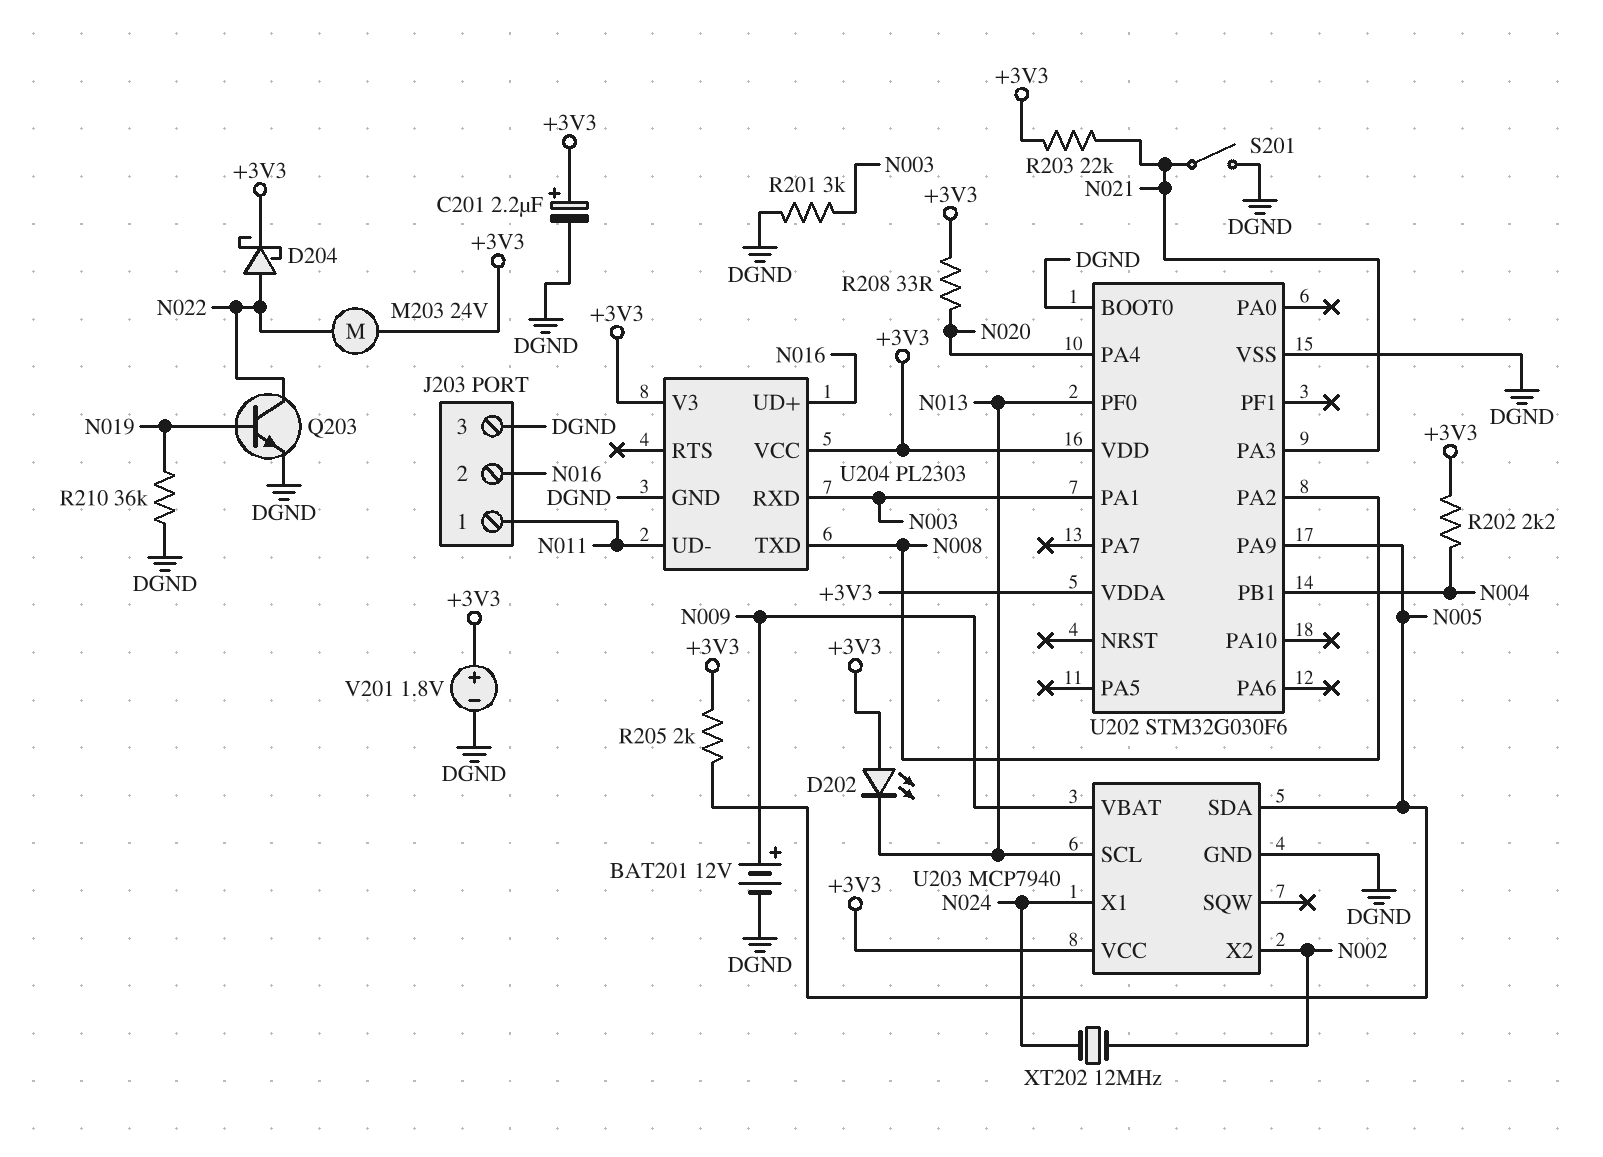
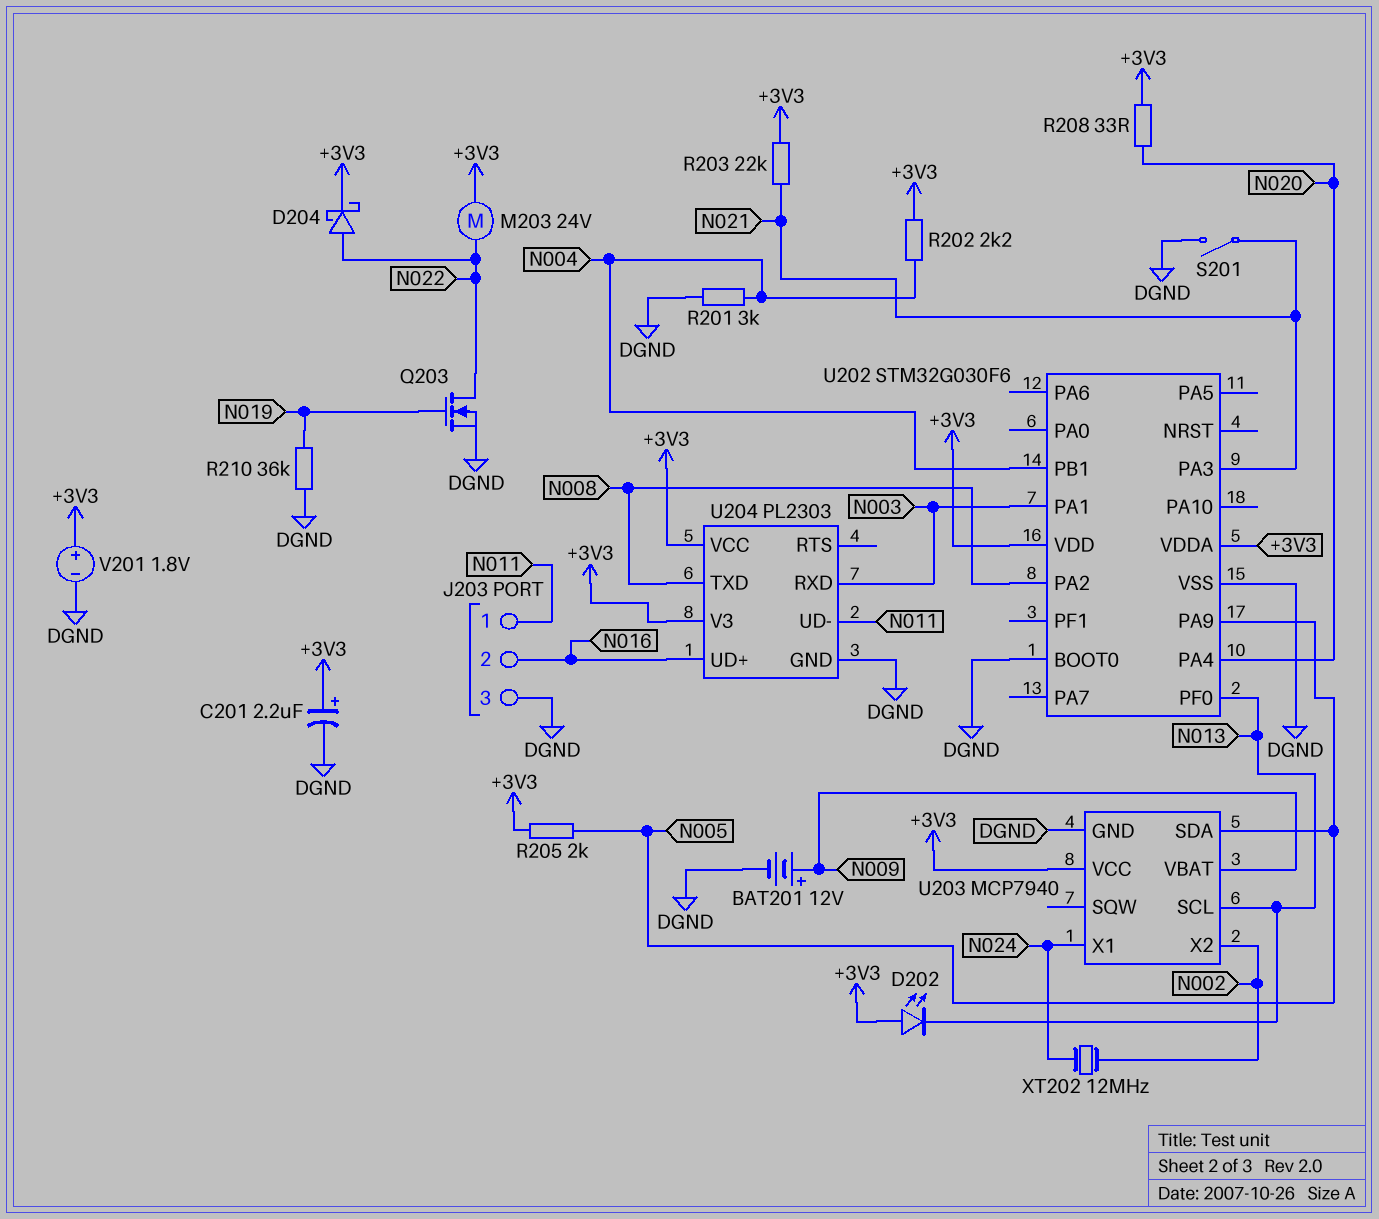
Q203: NPN (B N019, C N022, E DGND) -> NMOS (G N019, D N022, S DGND)
R201: 3k (DGND, N003) -> 3k (DGND, N004)

